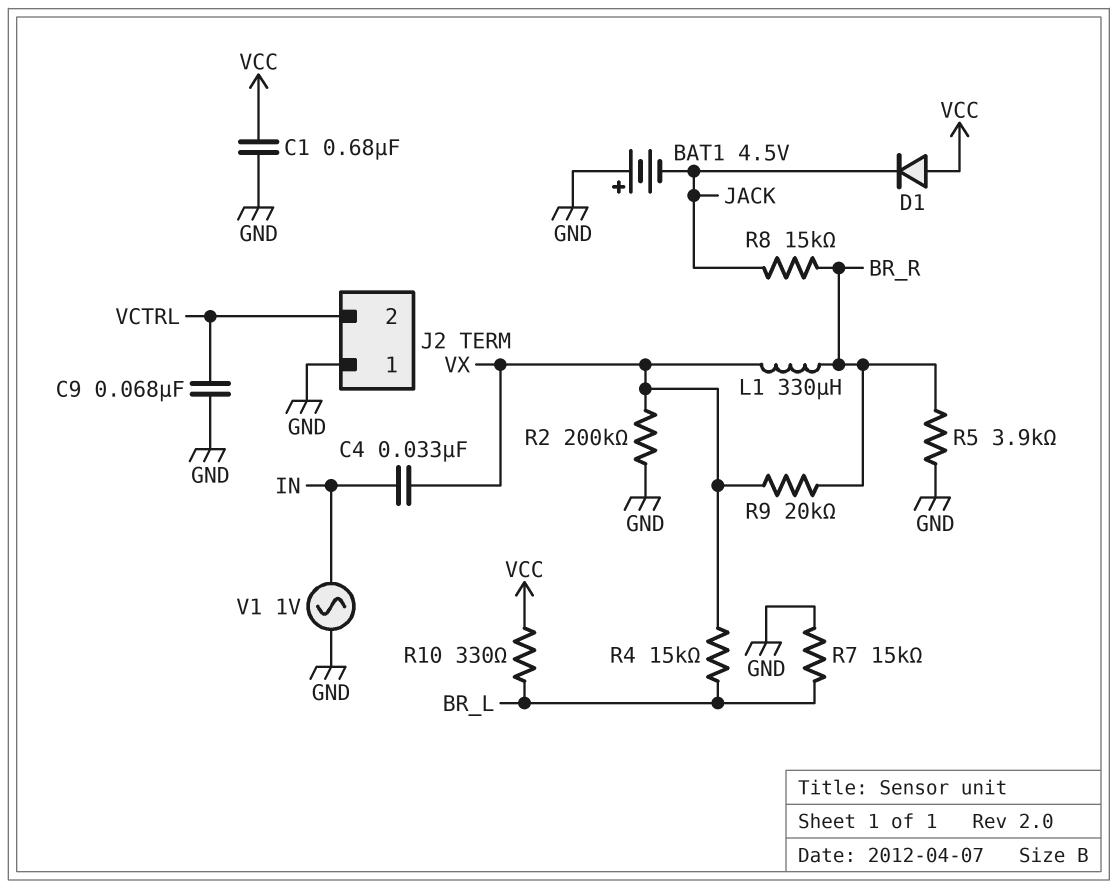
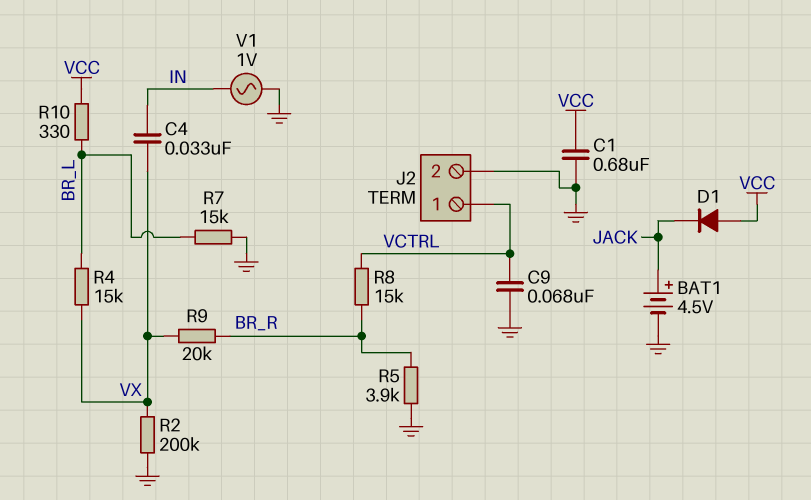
BAT1: 4.5V (plus GND, minus JACK) -> 4.5V (plus JACK, minus GND)
J2 pin 1: GND -> VCTRL
J2 pin 2: VCTRL -> GND
L1: 330uH (BR_R, VX) -> none
R8: 15k (BR_R, JACK) -> 15k (BR_R, VCTRL)

